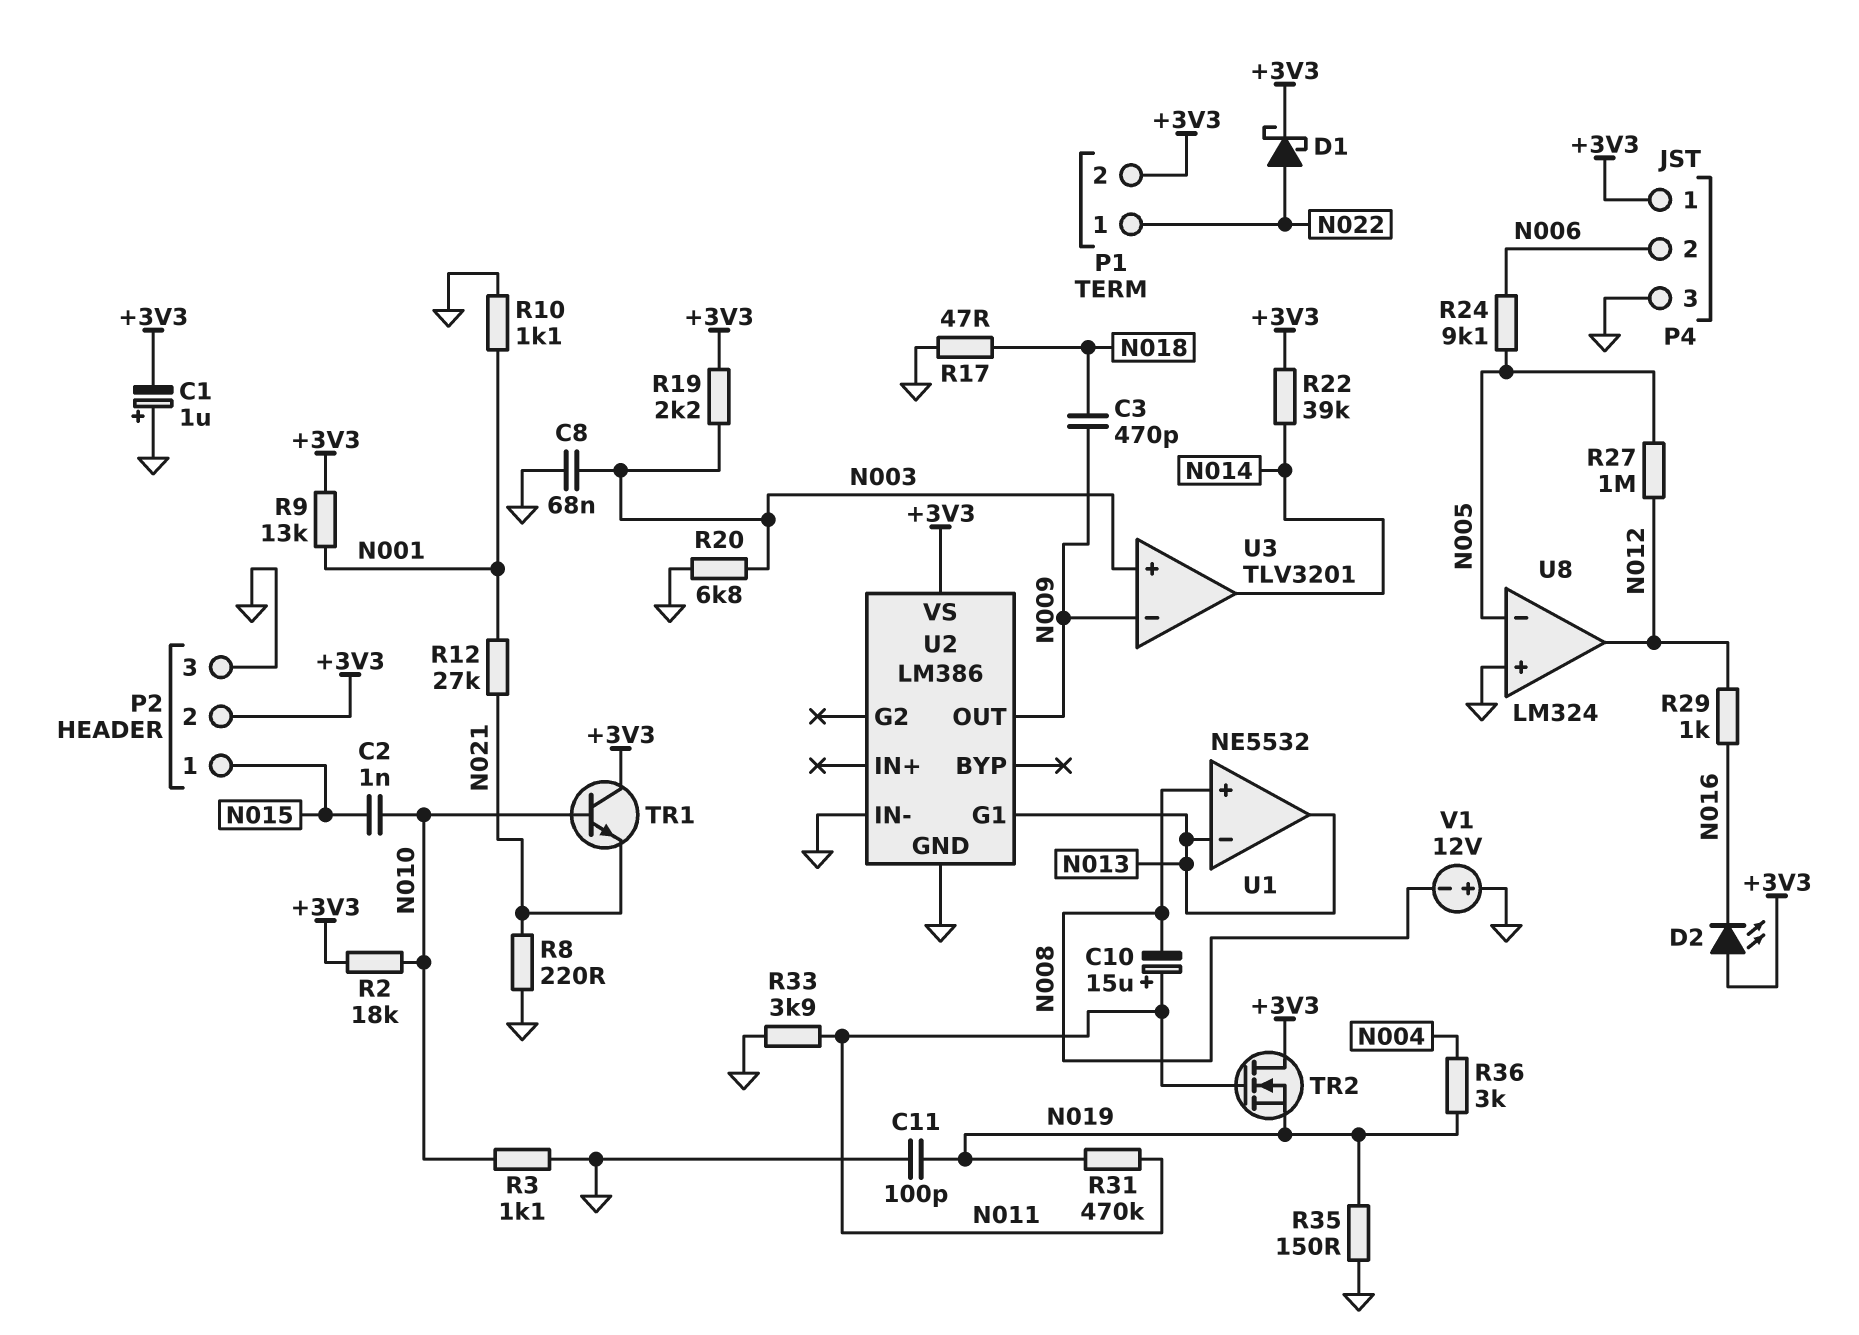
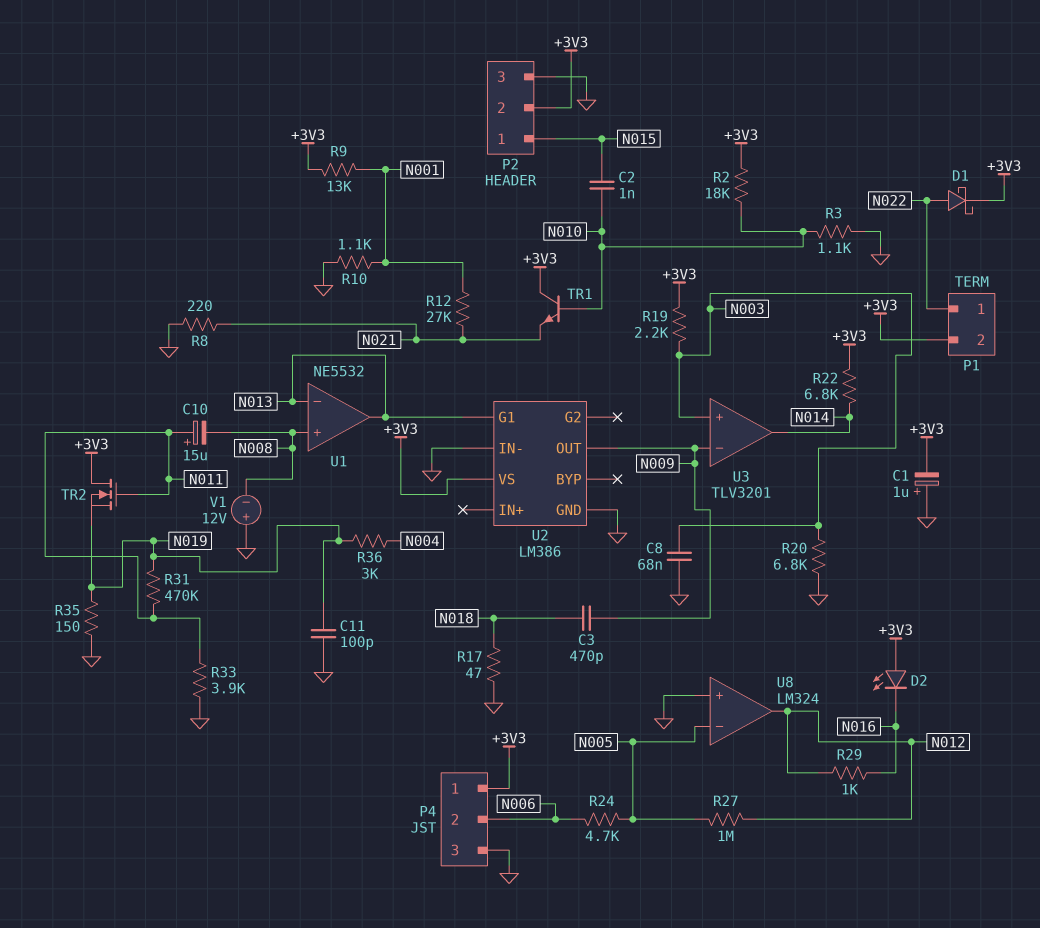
R22: 39k (+3V3, N014) -> 6.8k (+3V3, N014)
R24: 9.1k (N005, N006) -> 4.7k (N005, N006)

